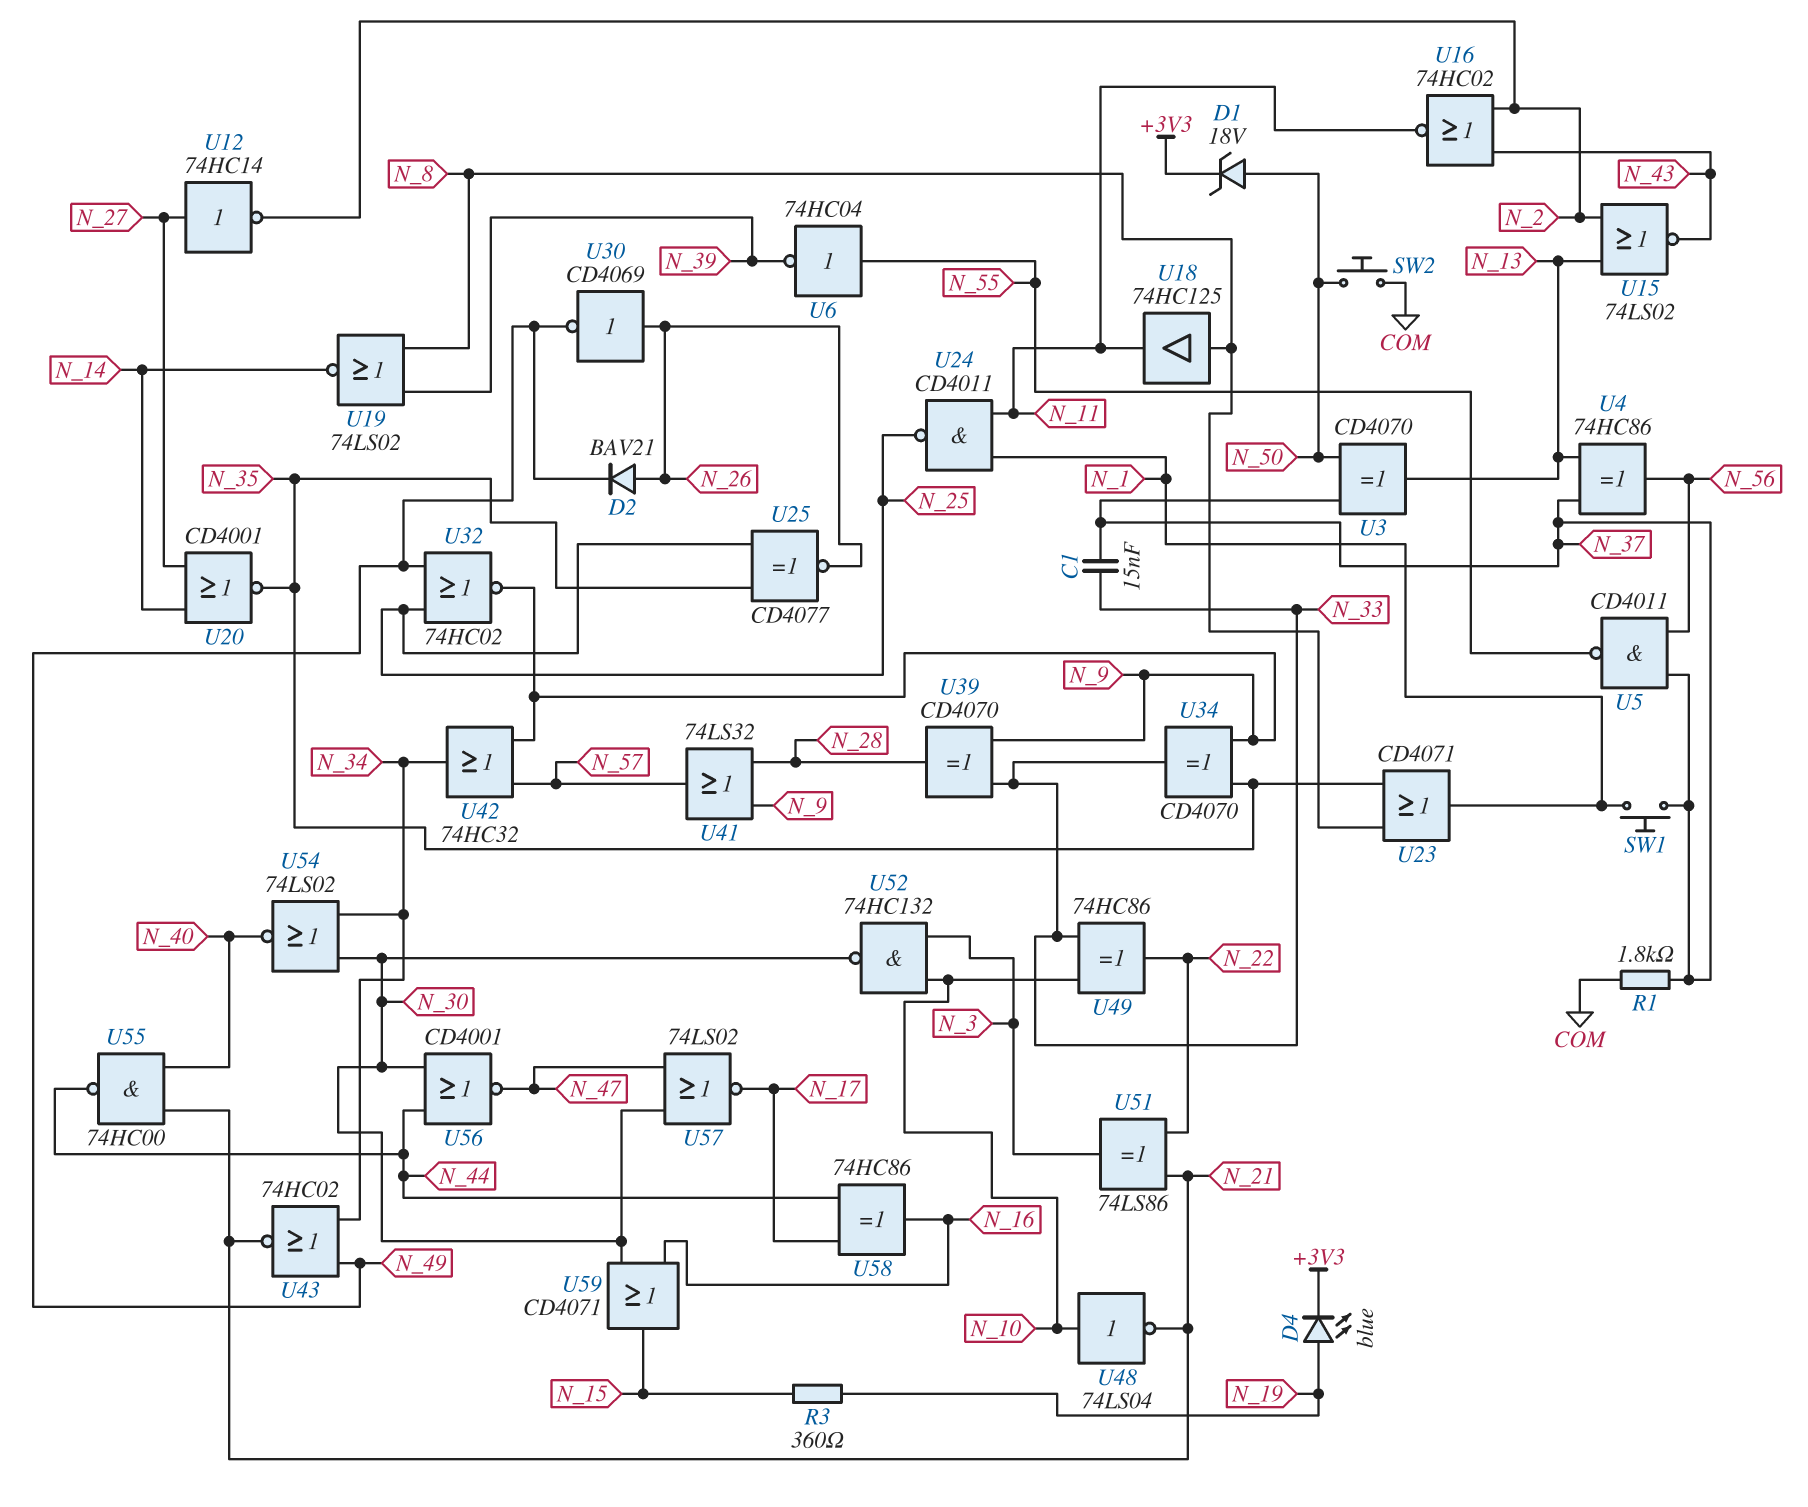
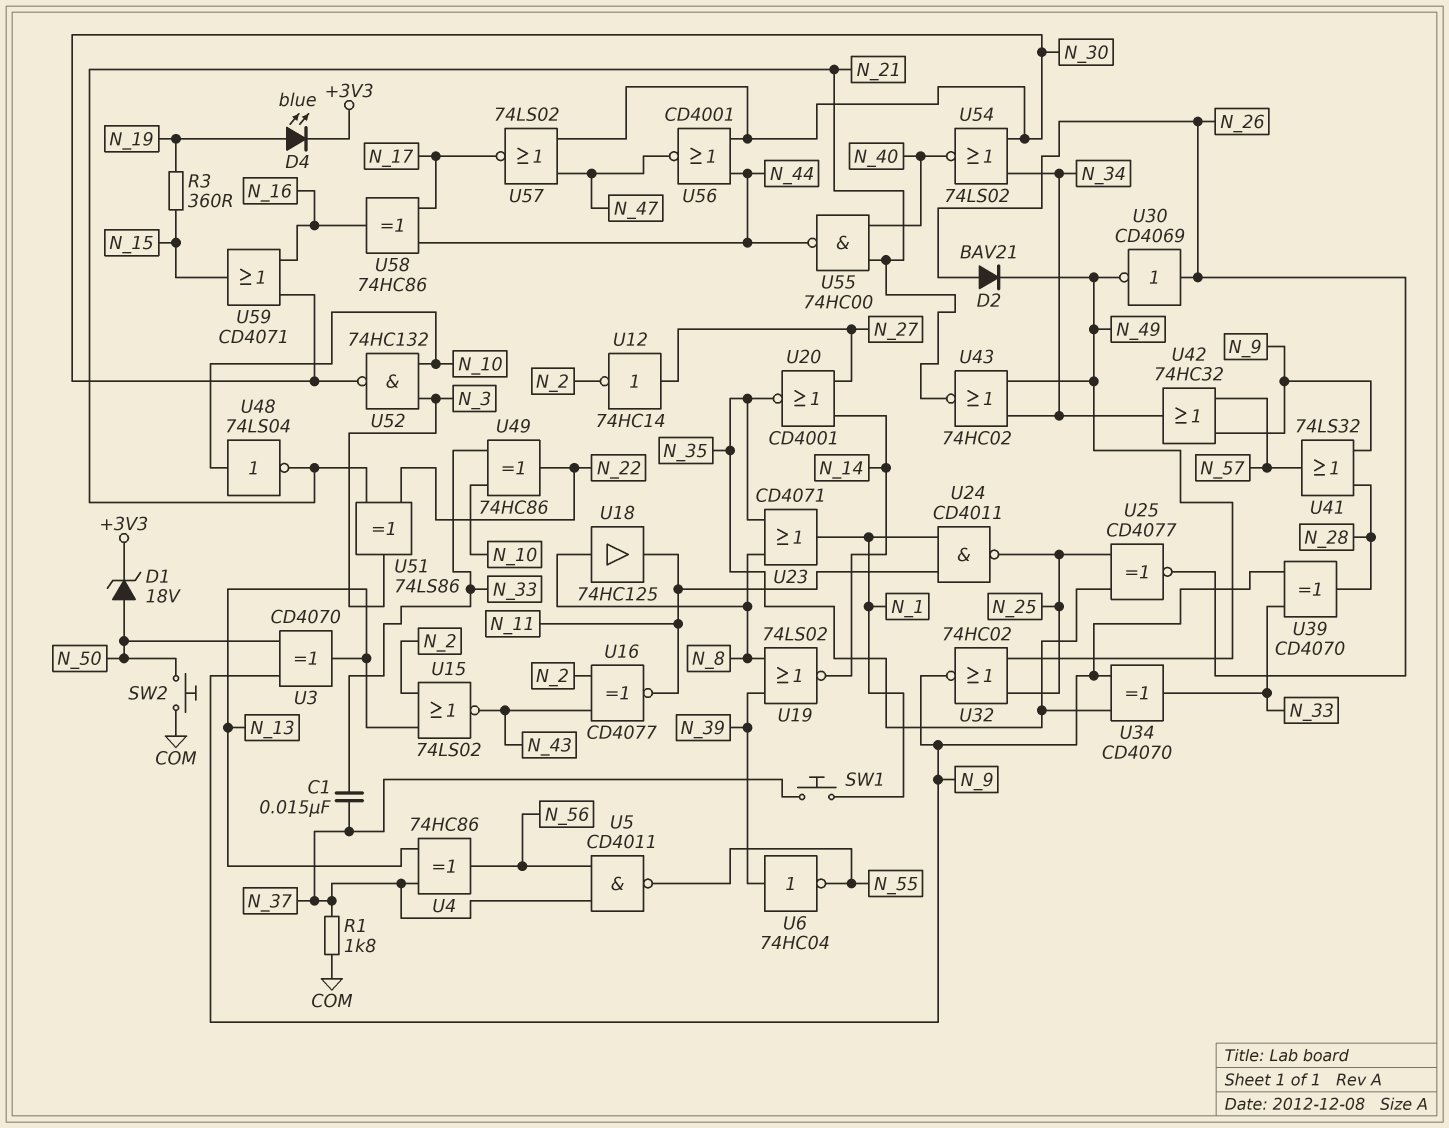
U3: XOR CD4070 (in N_37, in N_50, out N_13) -> XOR CD4070 (in N_9, in N_50, out N_13)
U6: NOT 74HC04 (in N_55, out N_39) -> NOT 74HC04 (in N_39, out N_55)
U16: NOR 74HC02 (in N_2, in N_43, out N_11) -> XNOR CD4077 (in N_2, in N_43, out N_11)

